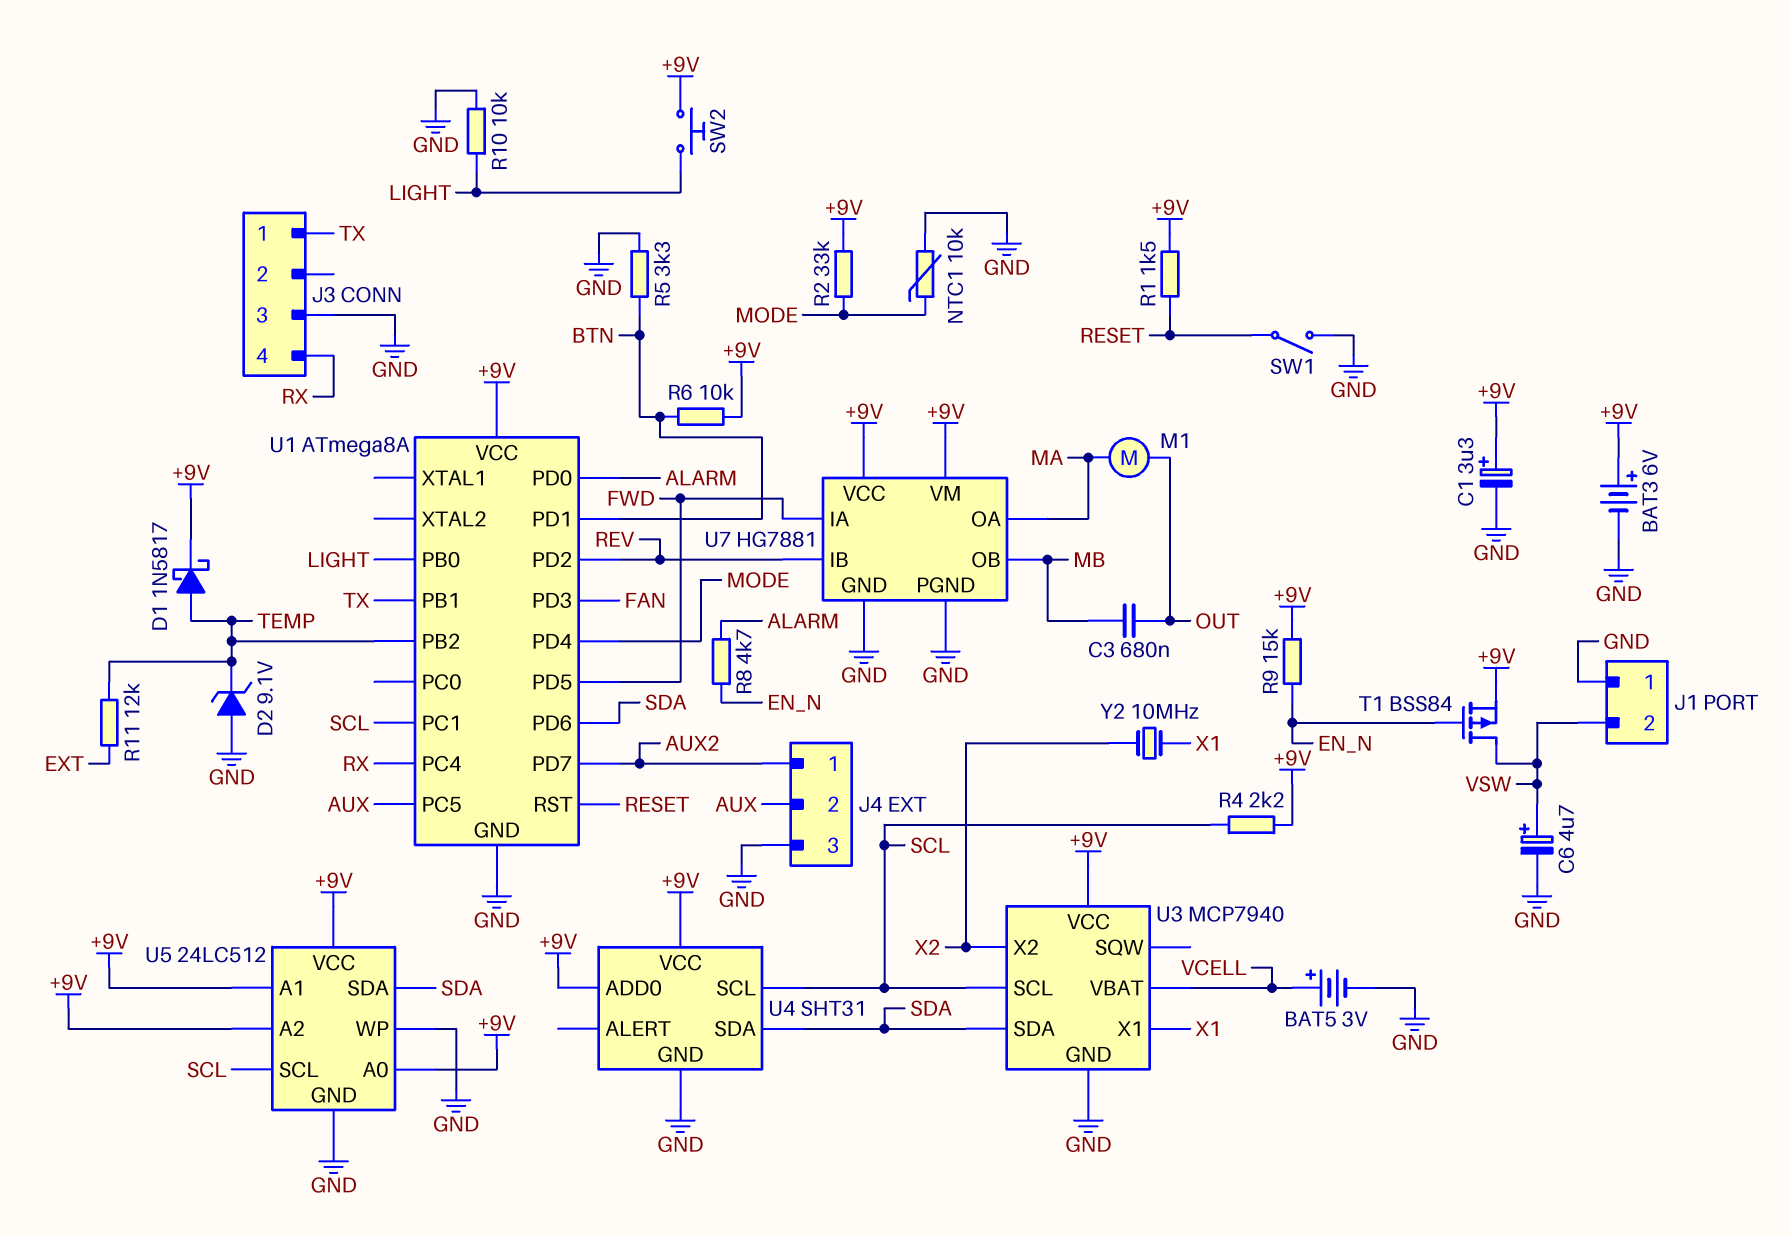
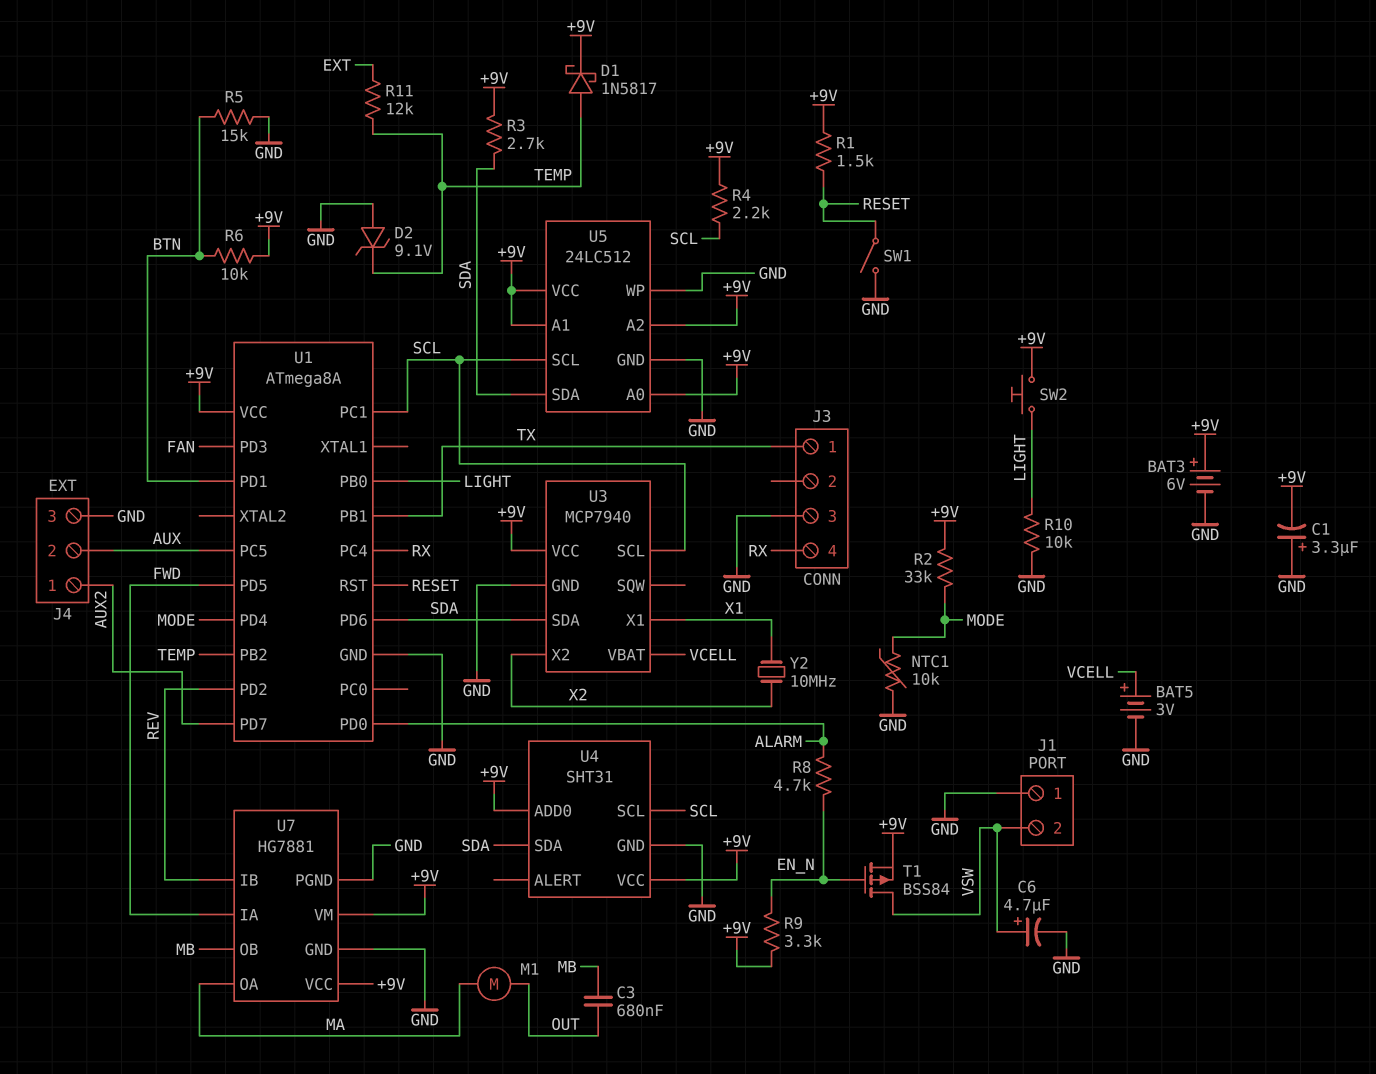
C1: 3.3uF (plus +9V, minus GND) -> 3.3uF (plus GND, minus +9V)
R3: none -> 2.7k (+9V, SDA)
R5: 3.3k (BTN, GND) -> 15k (BTN, GND)
R9: 15k (+9V, EN_N) -> 3.3k (+9V, EN_N)

